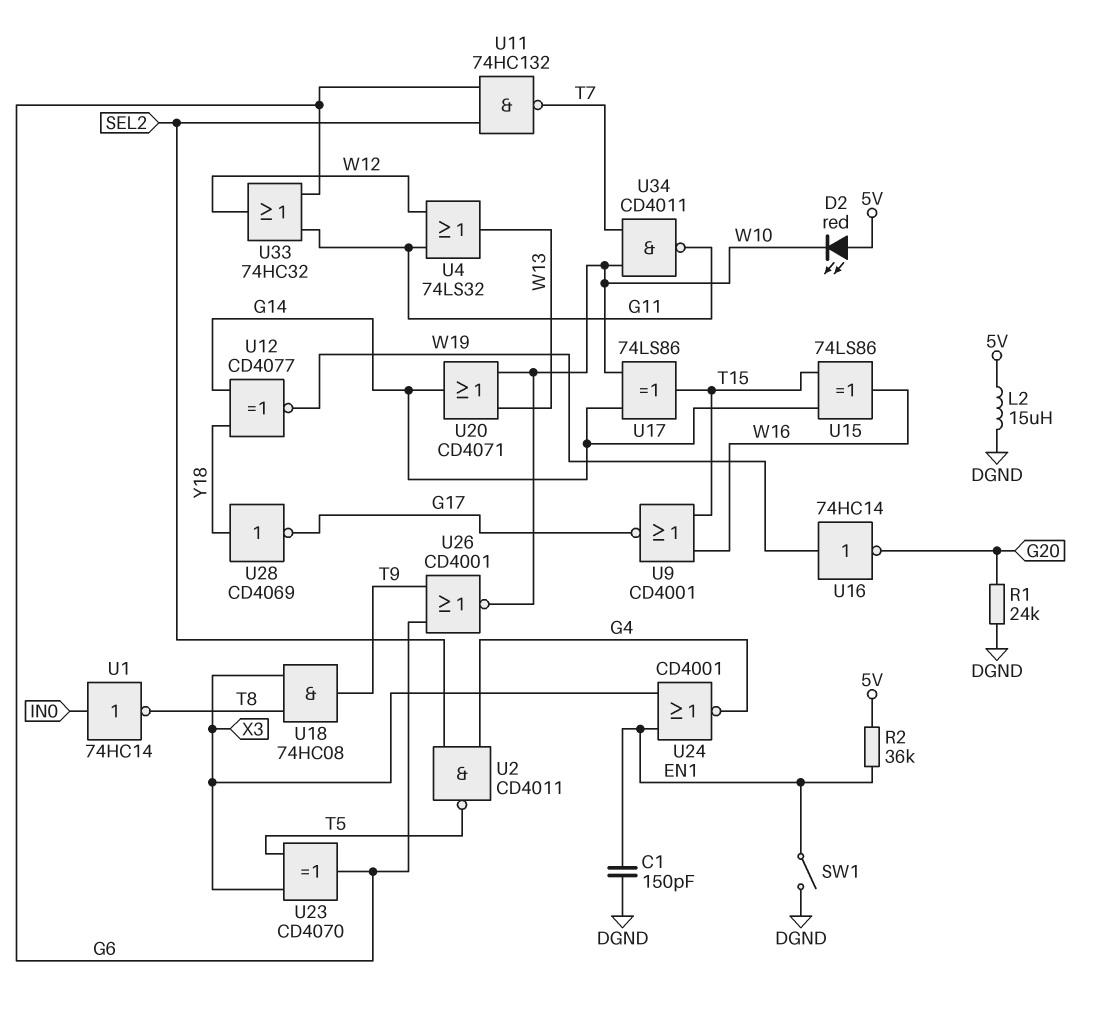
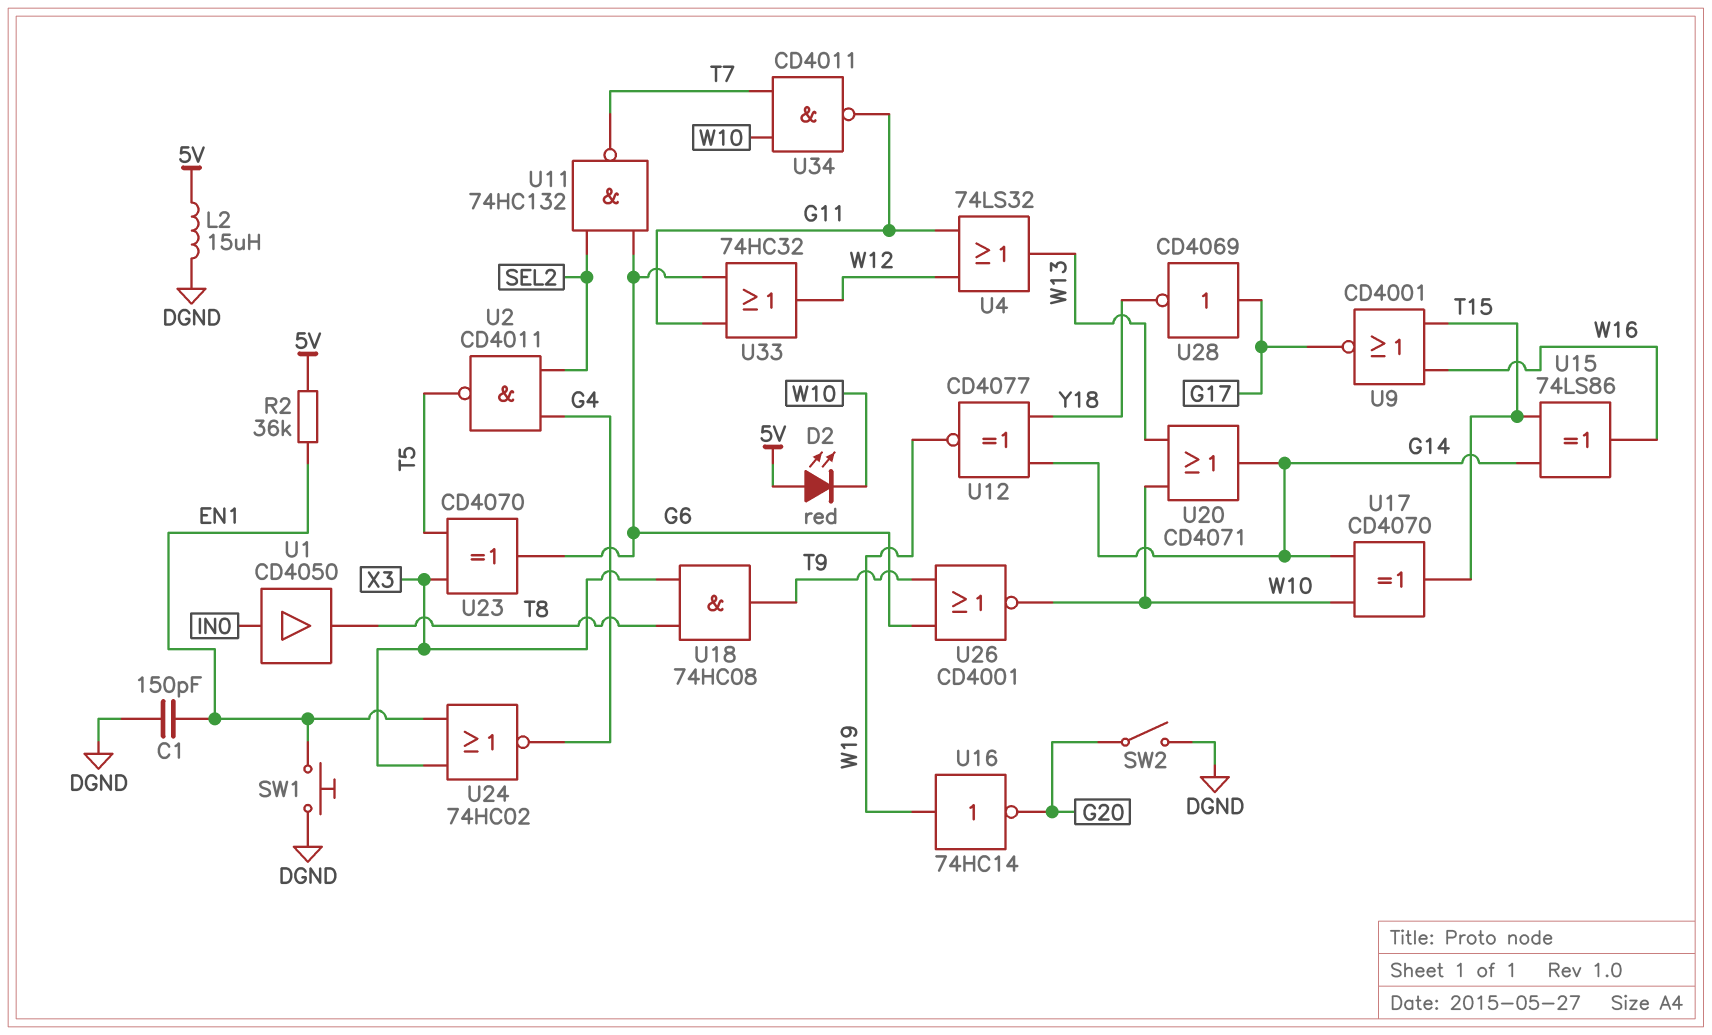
R1: 24k (DGND, G20) -> none
SW1: switch (DGND, EN1) -> button (DGND, EN1)
SW2: none -> switch (DGND, G20)
U1: NOT 74HC14 (in IN0, out T8) -> buffer CD4050 (in IN0, out T8)
U17: XOR 74LS86 (in G14, in W10, out T15) -> XOR CD4070 (in G14, in W10, out T15)
U24: NOR CD4001 (in EN1, in X3, out G4) -> NOR 74HC02 (in EN1, in X3, out G4)
U28: NOT CD4069 (in Y18, out G17) -> NOT CD4069 (in G17, out Y18)

